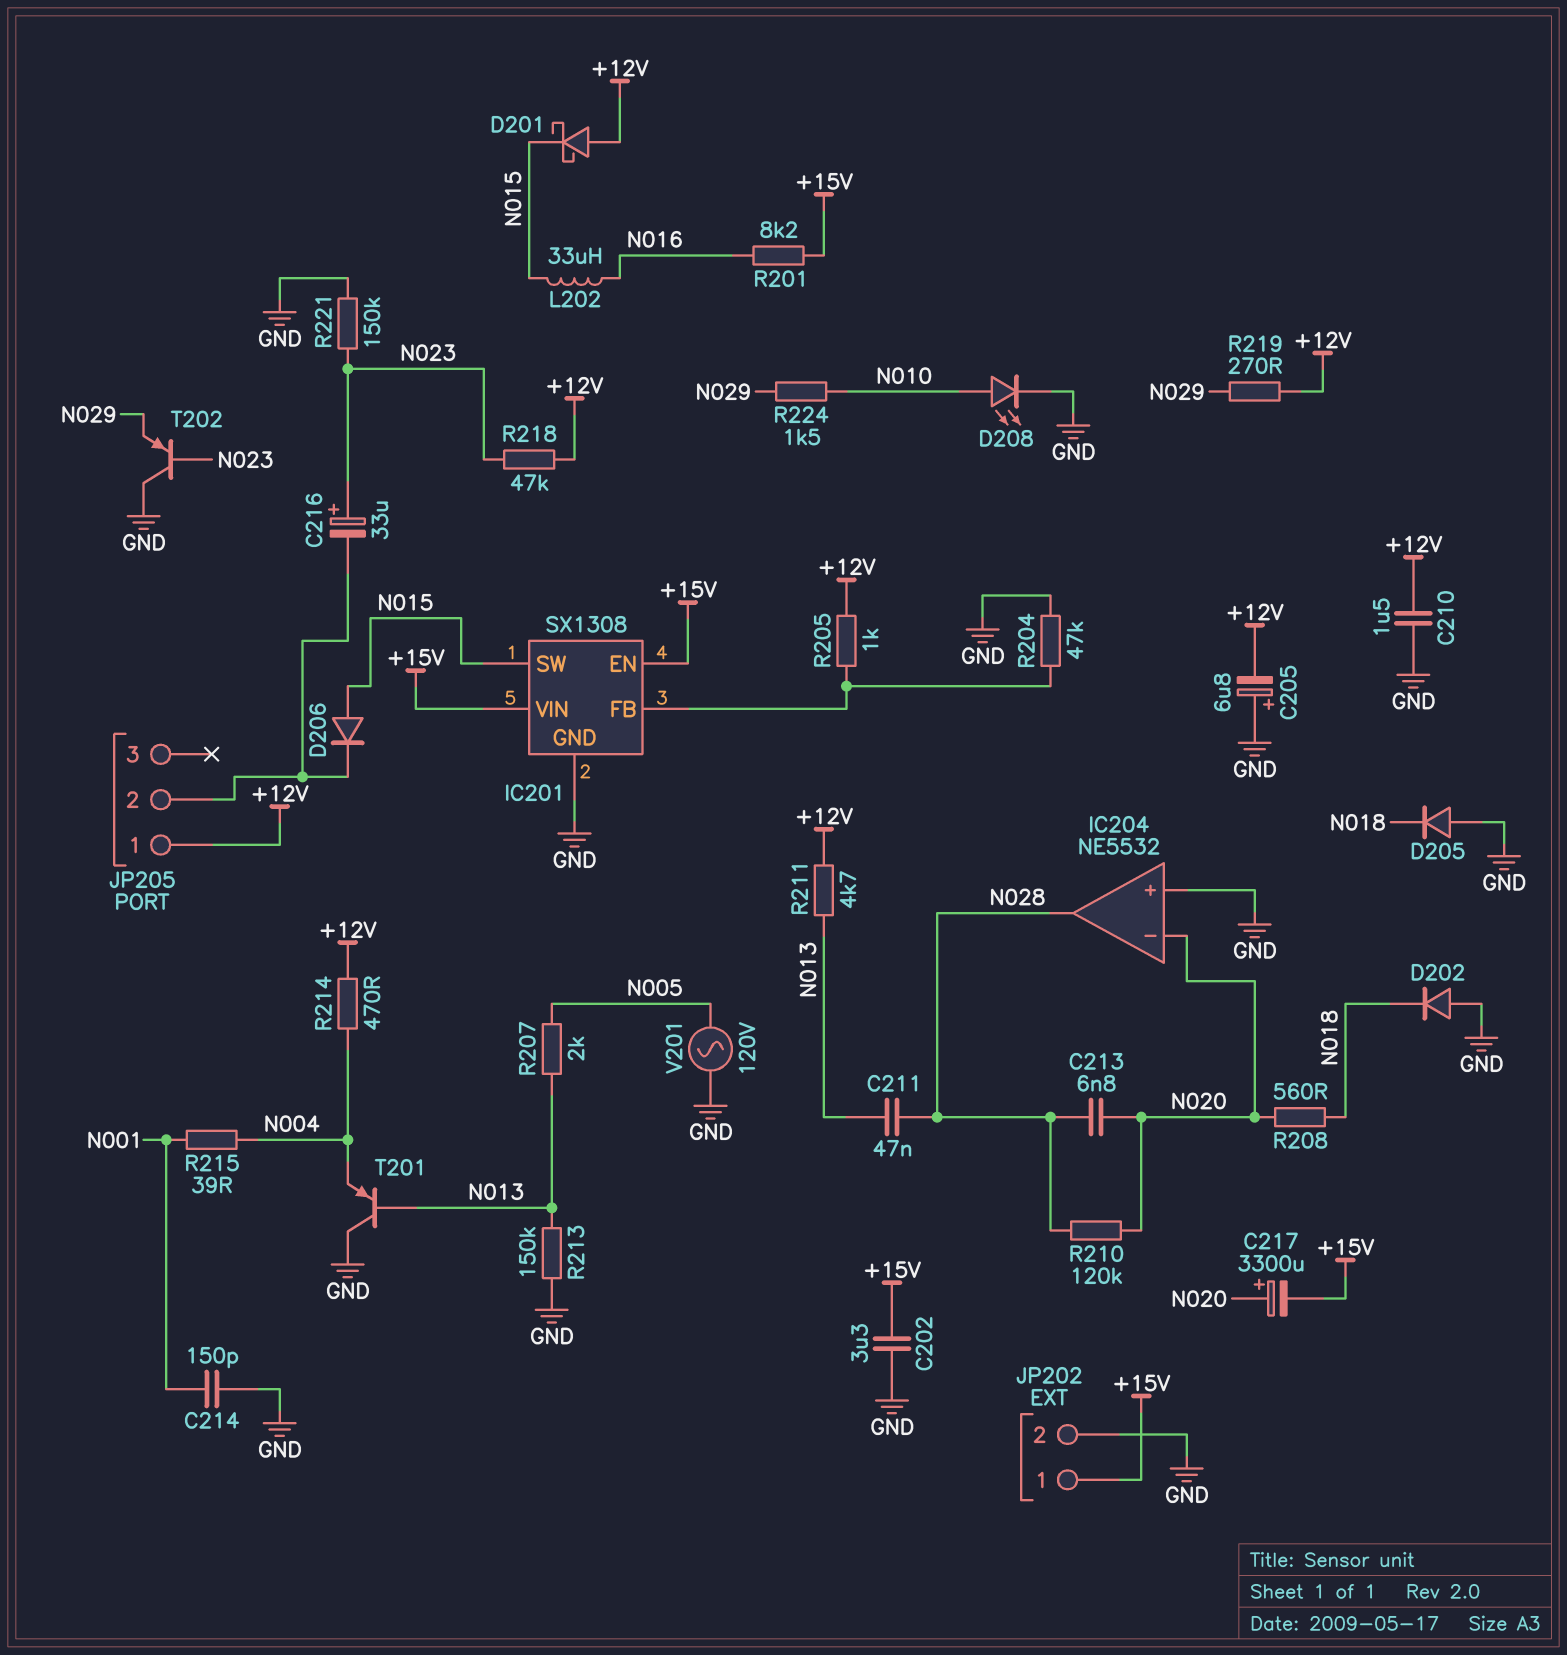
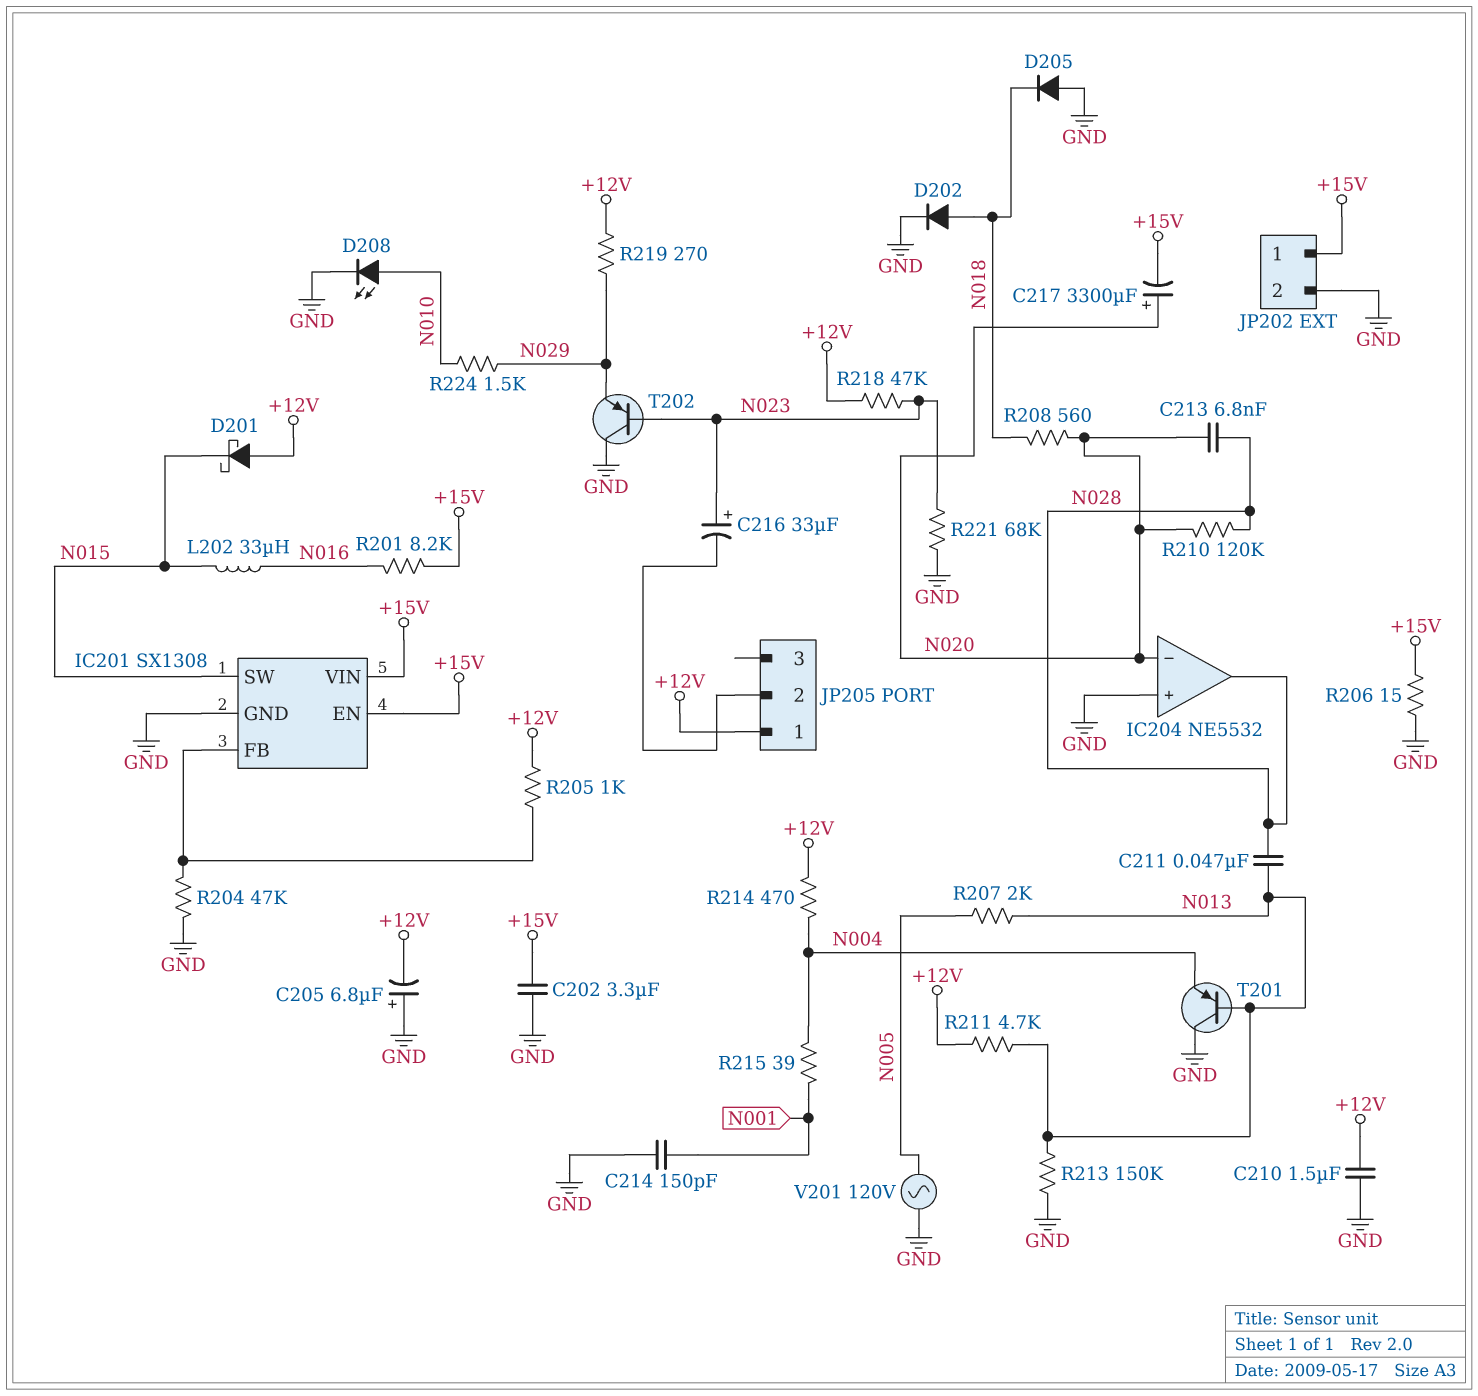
D202: diode (A GND, K N018) -> diode (A N018, K GND)
D206: diode (A N015, K JP205/2) -> none
R206: none -> 15 (+15V, GND)
R221: 150k (GND, N023) -> 68k (GND, N023)

